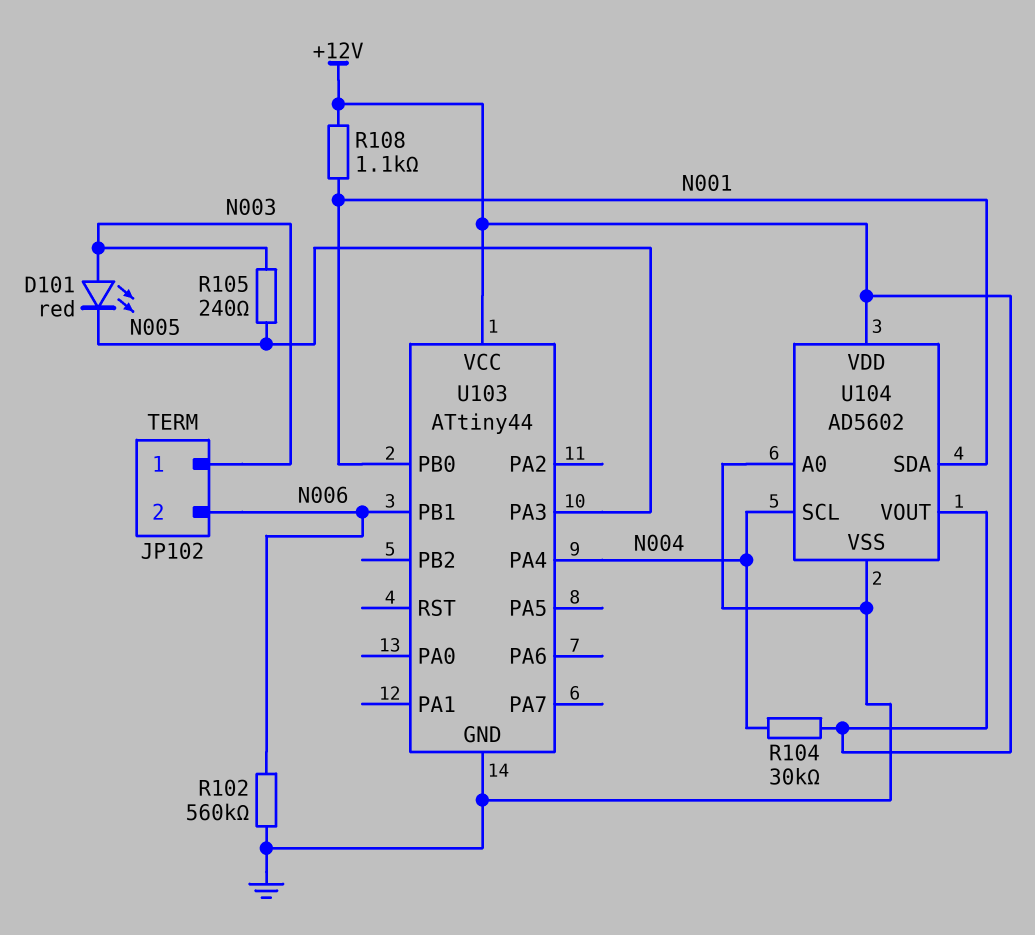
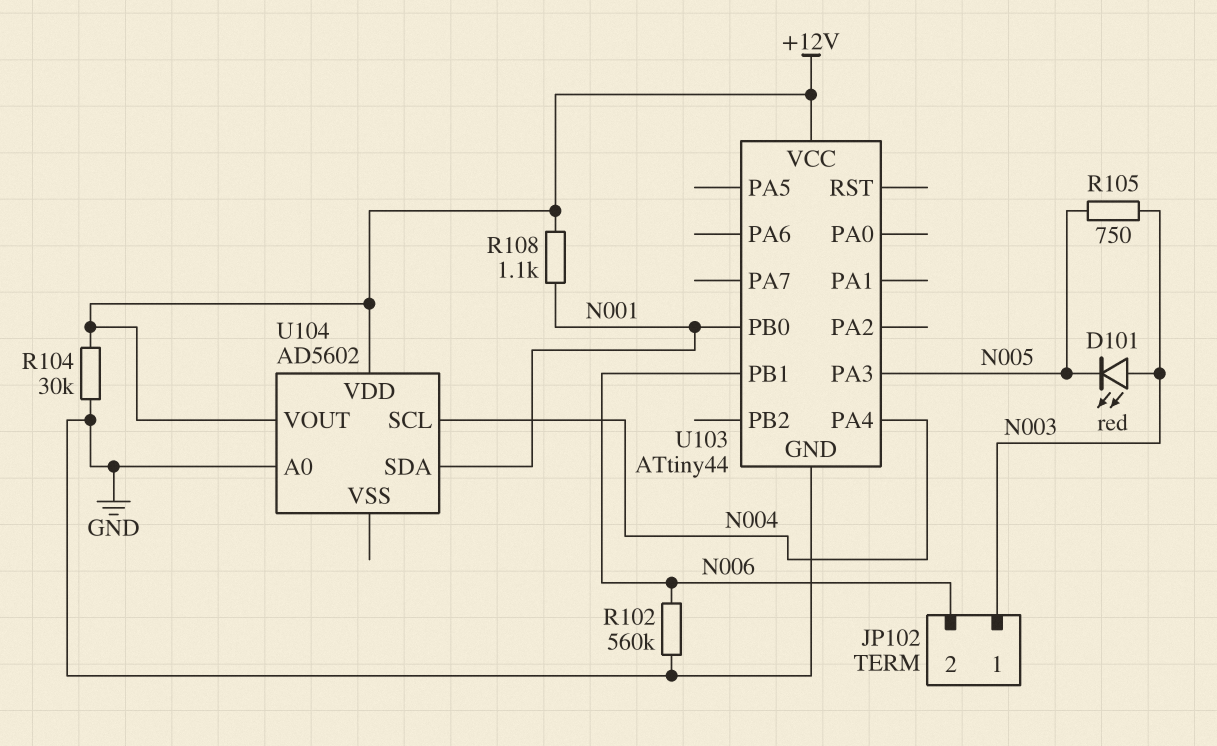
R104: 30k (+12V, N004) -> 30k (+12V, GND)
R105: 240 (N003, N005) -> 750 (N003, N005)
U104 pin VSS: GND -> none

